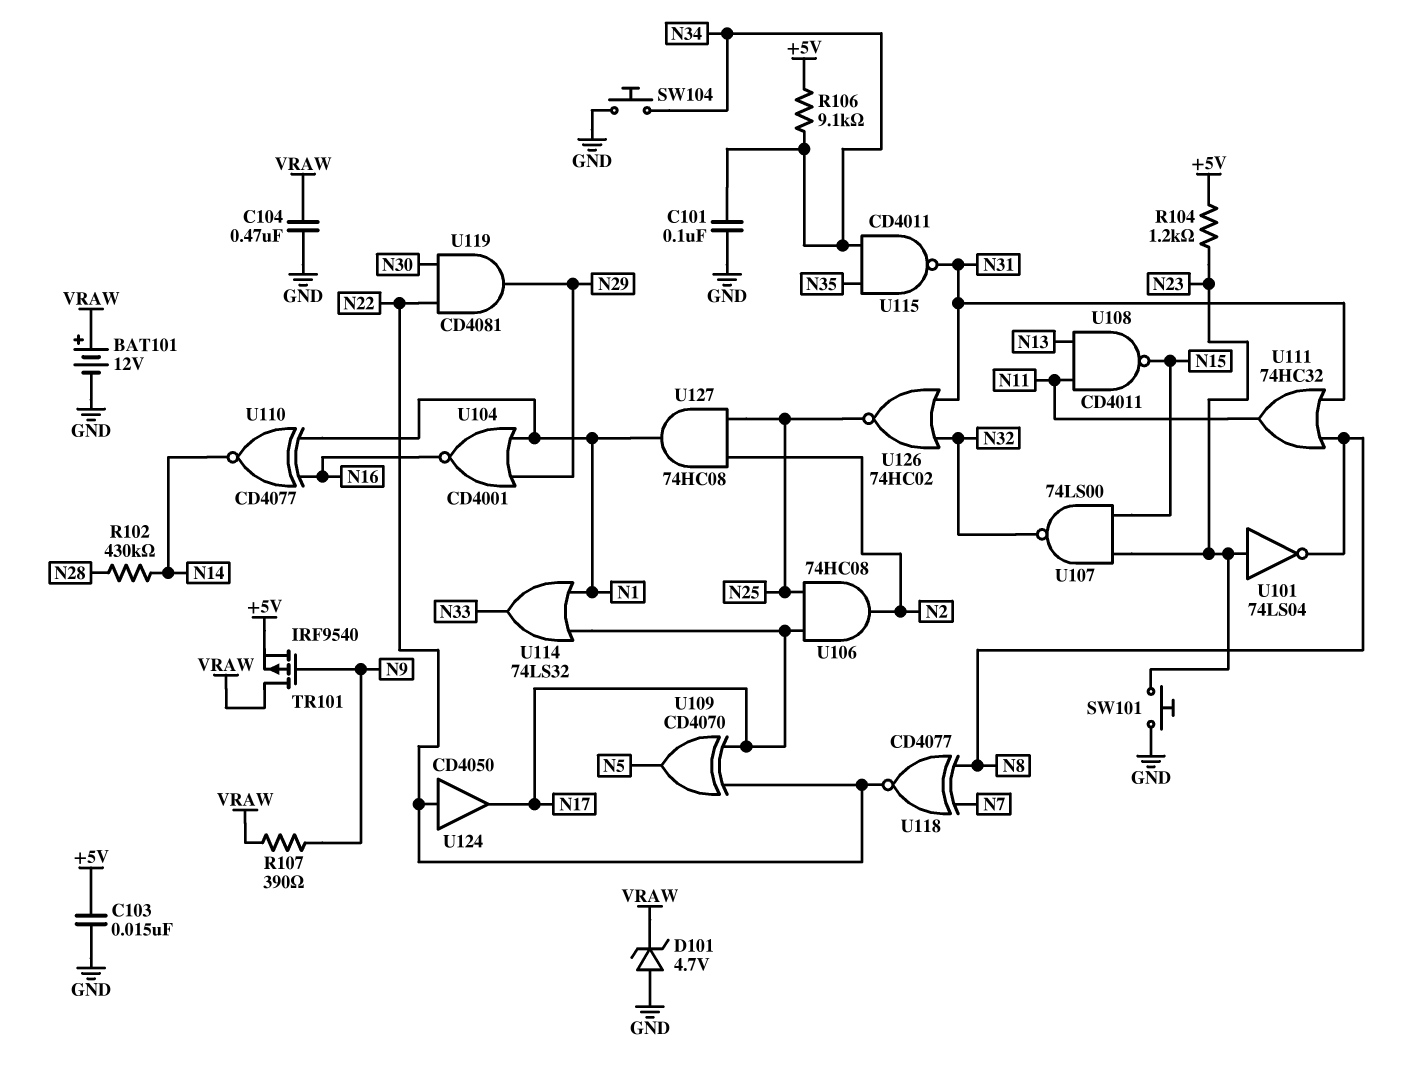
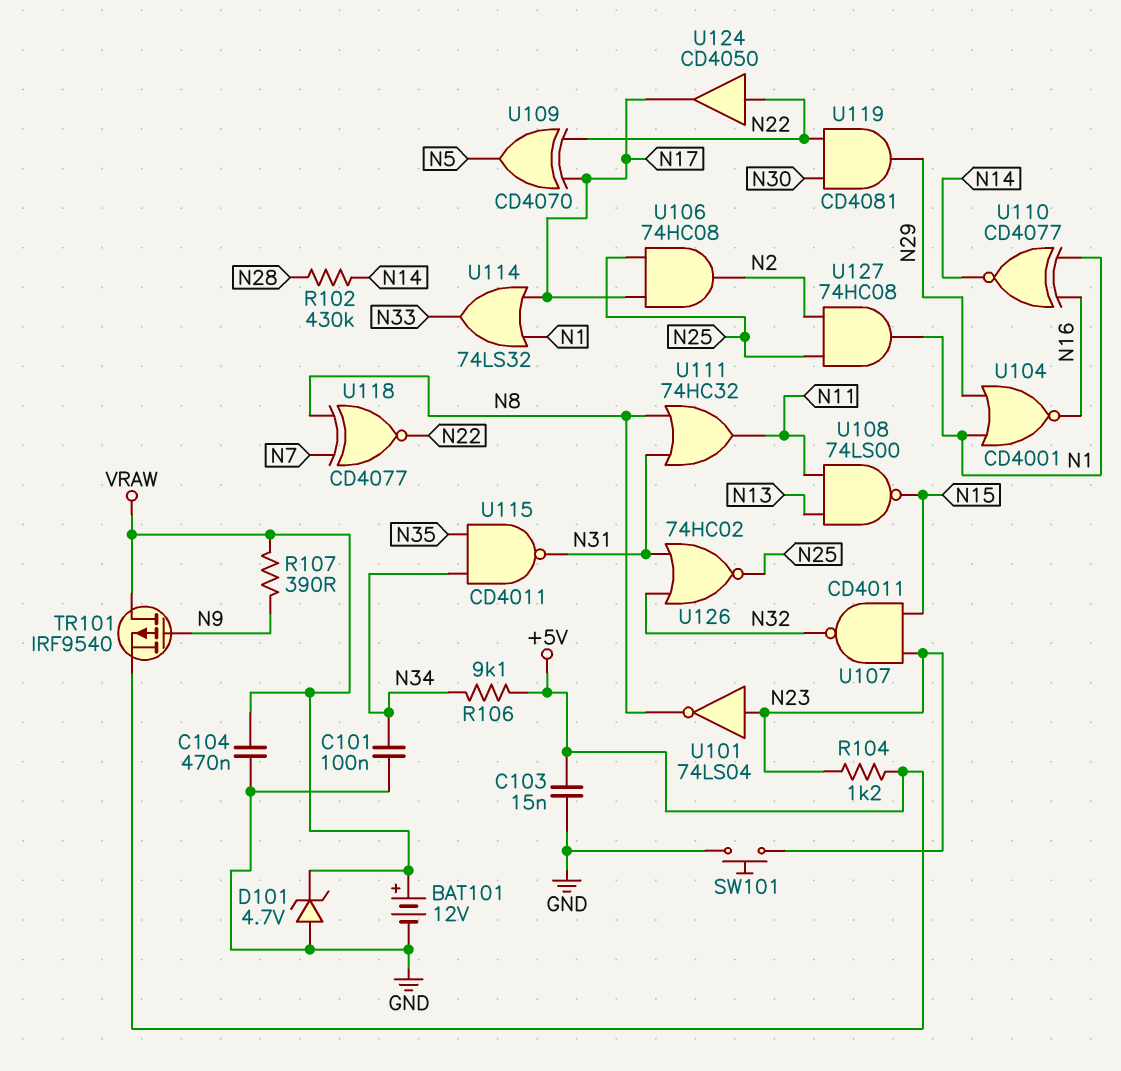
SW104: button (GND, N34) -> none
U107: NAND 74LS00 (in N15, in N23, out N32) -> NAND CD4011 (in N15, in N23, out N32)
U108: NAND CD4011 (in N11, in N13, out N15) -> NAND 74LS00 (in N11, in N13, out N15)

